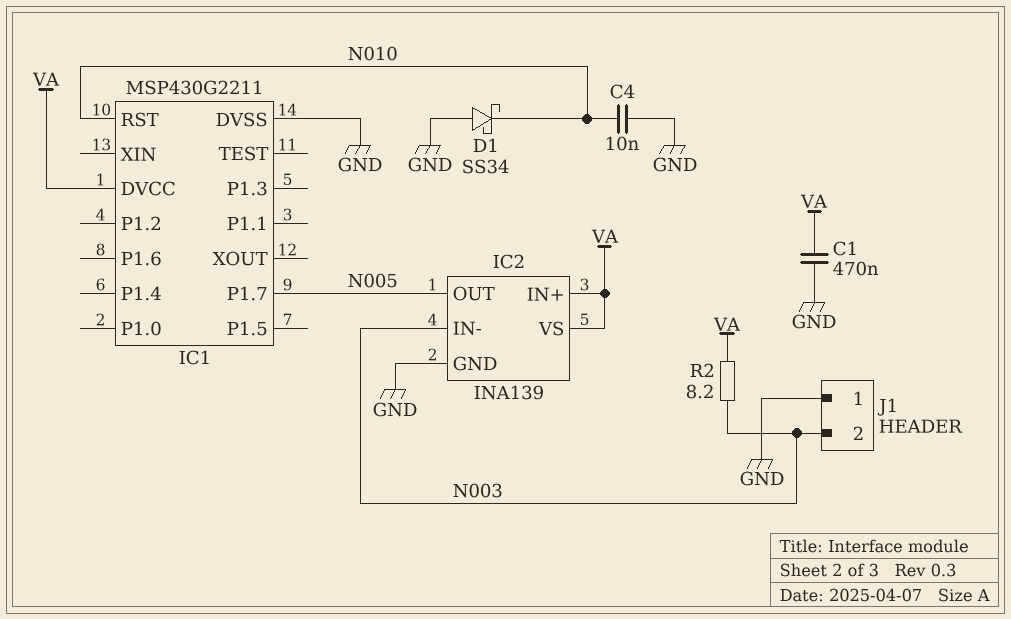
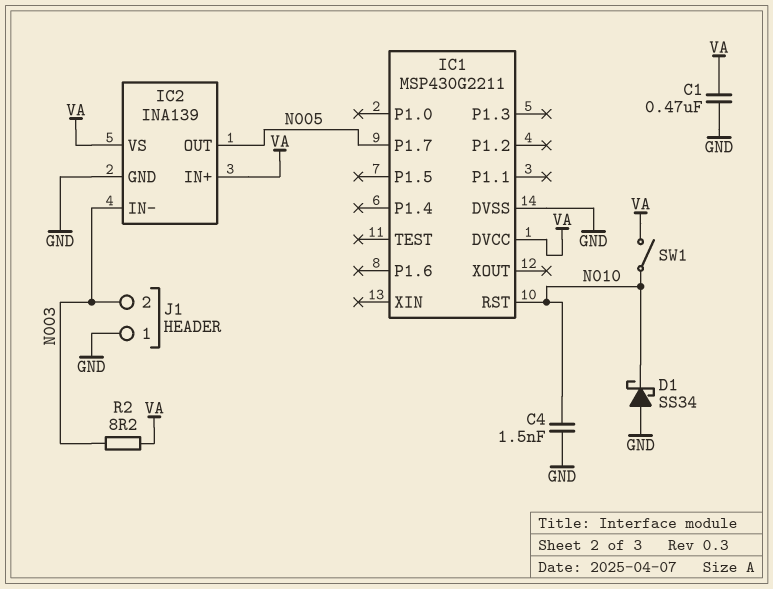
C4: 10nF (GND, N010) -> 1.5nF (GND, N010)
SW1: none -> switch (N010, VA)

